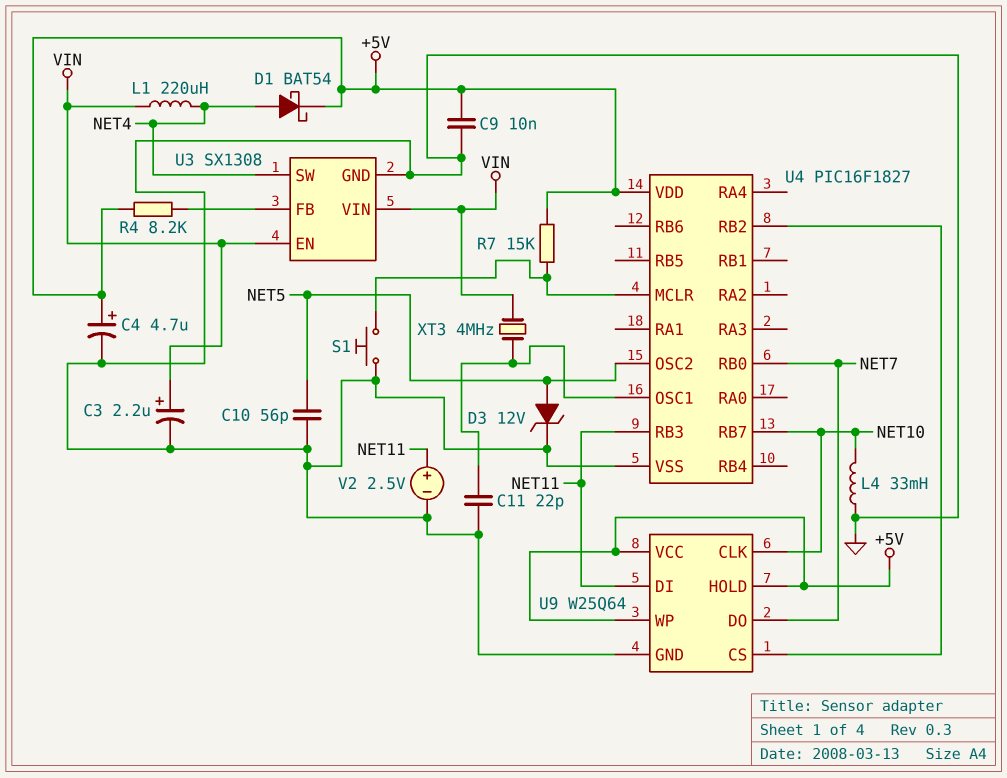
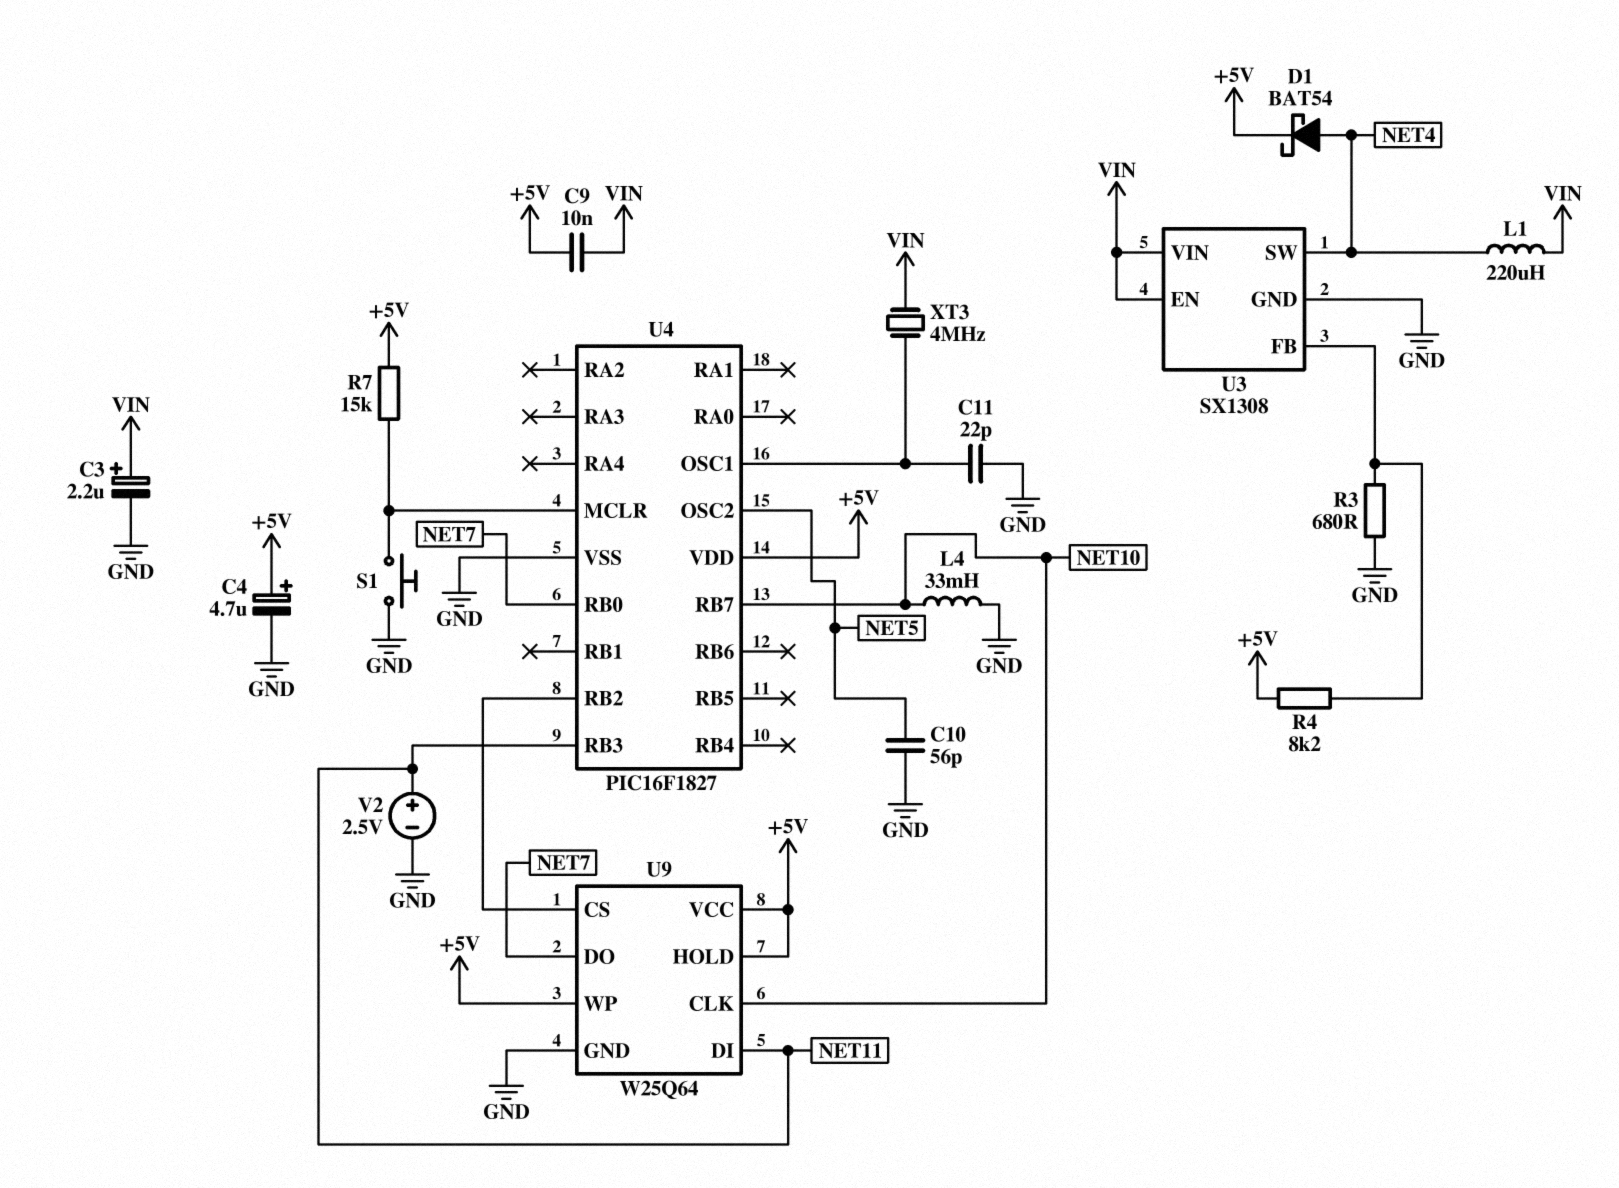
C9: 10nF (+5V, GND) -> 10nF (+5V, VIN)
D3: zener 12V (A NET5, K GND) -> none
R3: none -> 680 (GND, U3/FB)

